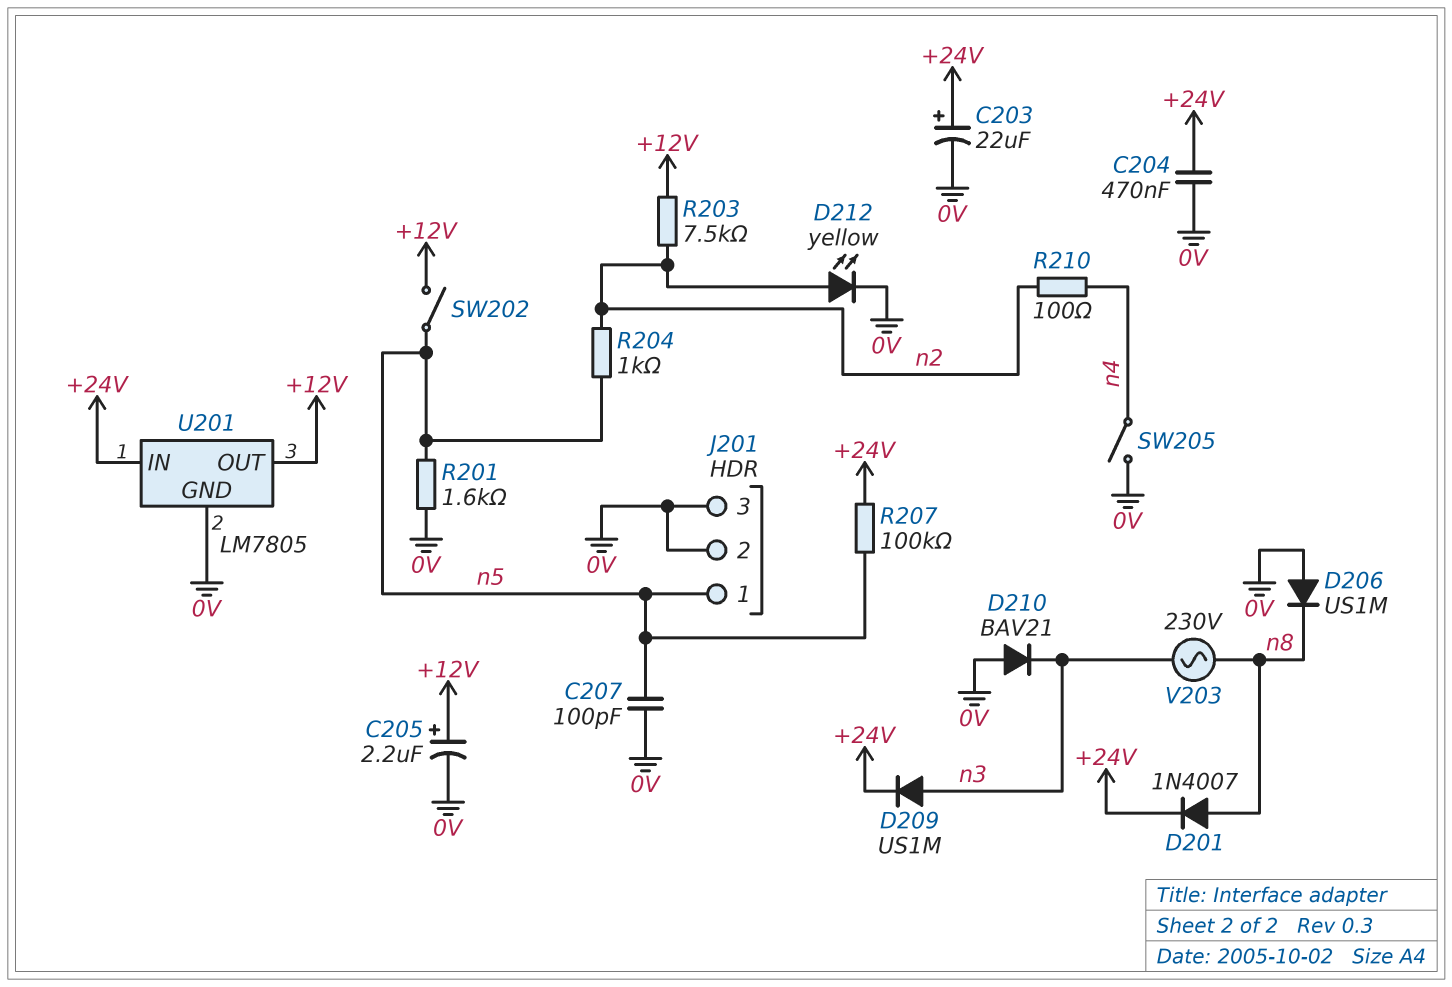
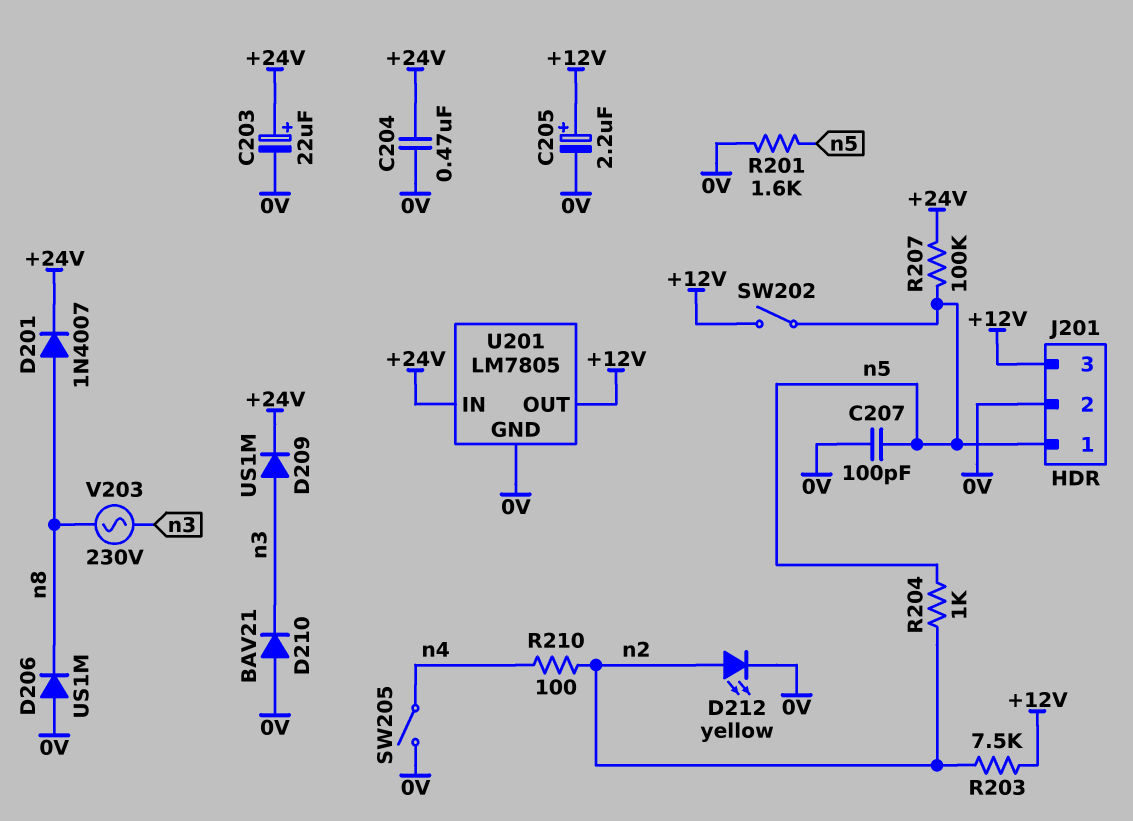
J201 pin 3: 0V -> +12V

